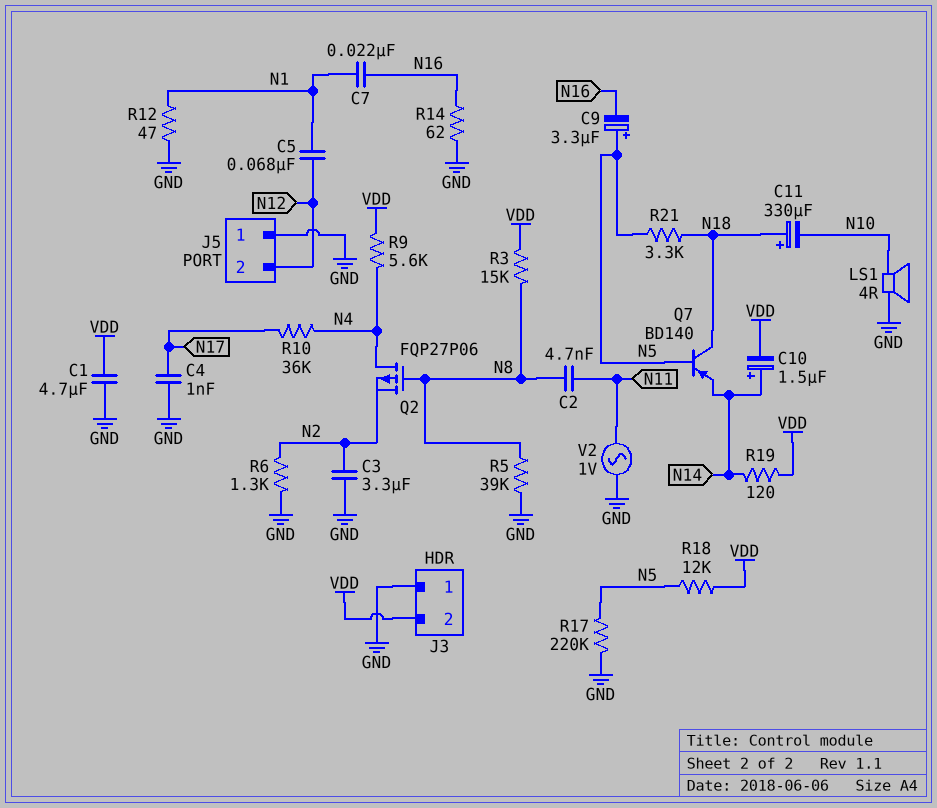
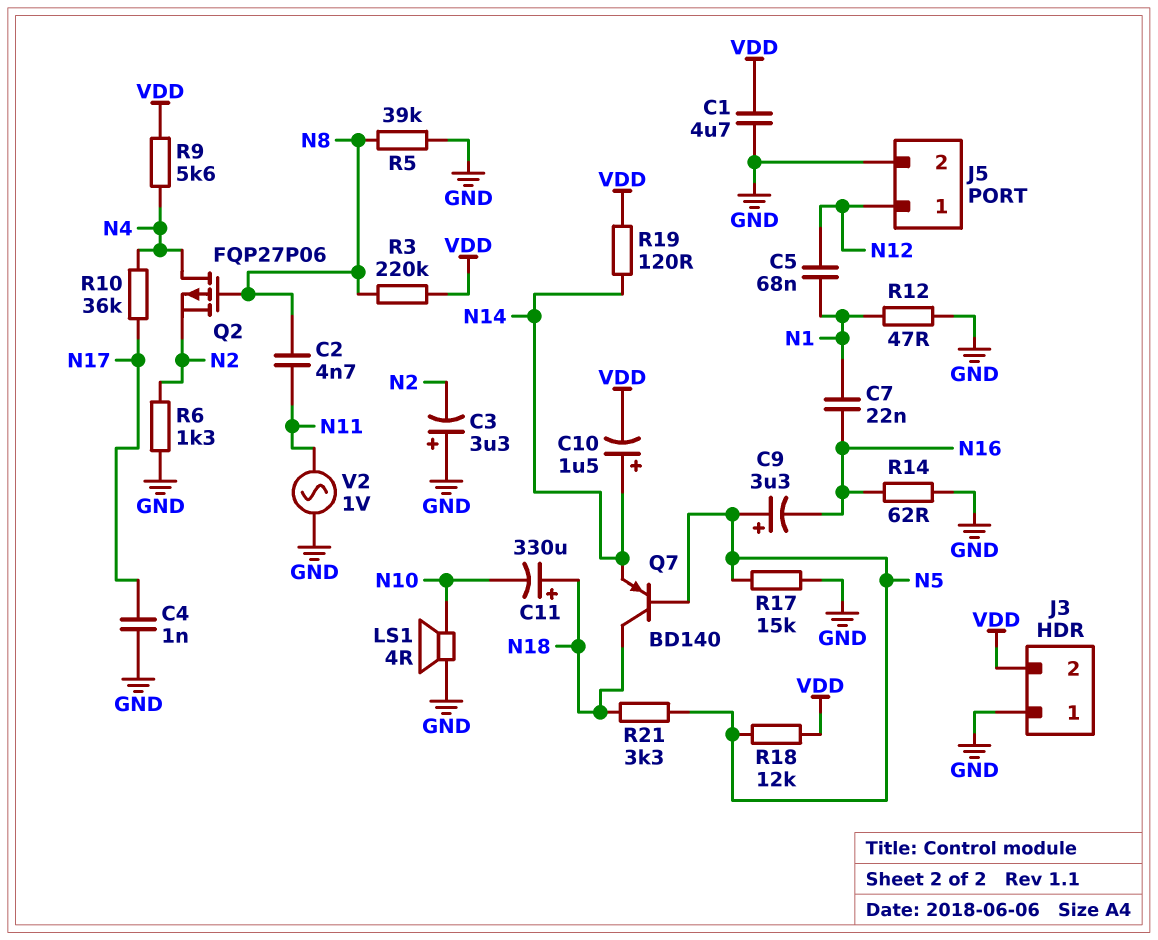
C3: 3.3uF (GND, N2) -> 3.3uF (plus GND, minus N2)
J5 pin 1: GND -> N12
J5 pin 2: N12 -> GND
R3: 15k (N8, VDD) -> 220k (N8, VDD)
R17: 220k (GND, N5) -> 15k (GND, N5)

